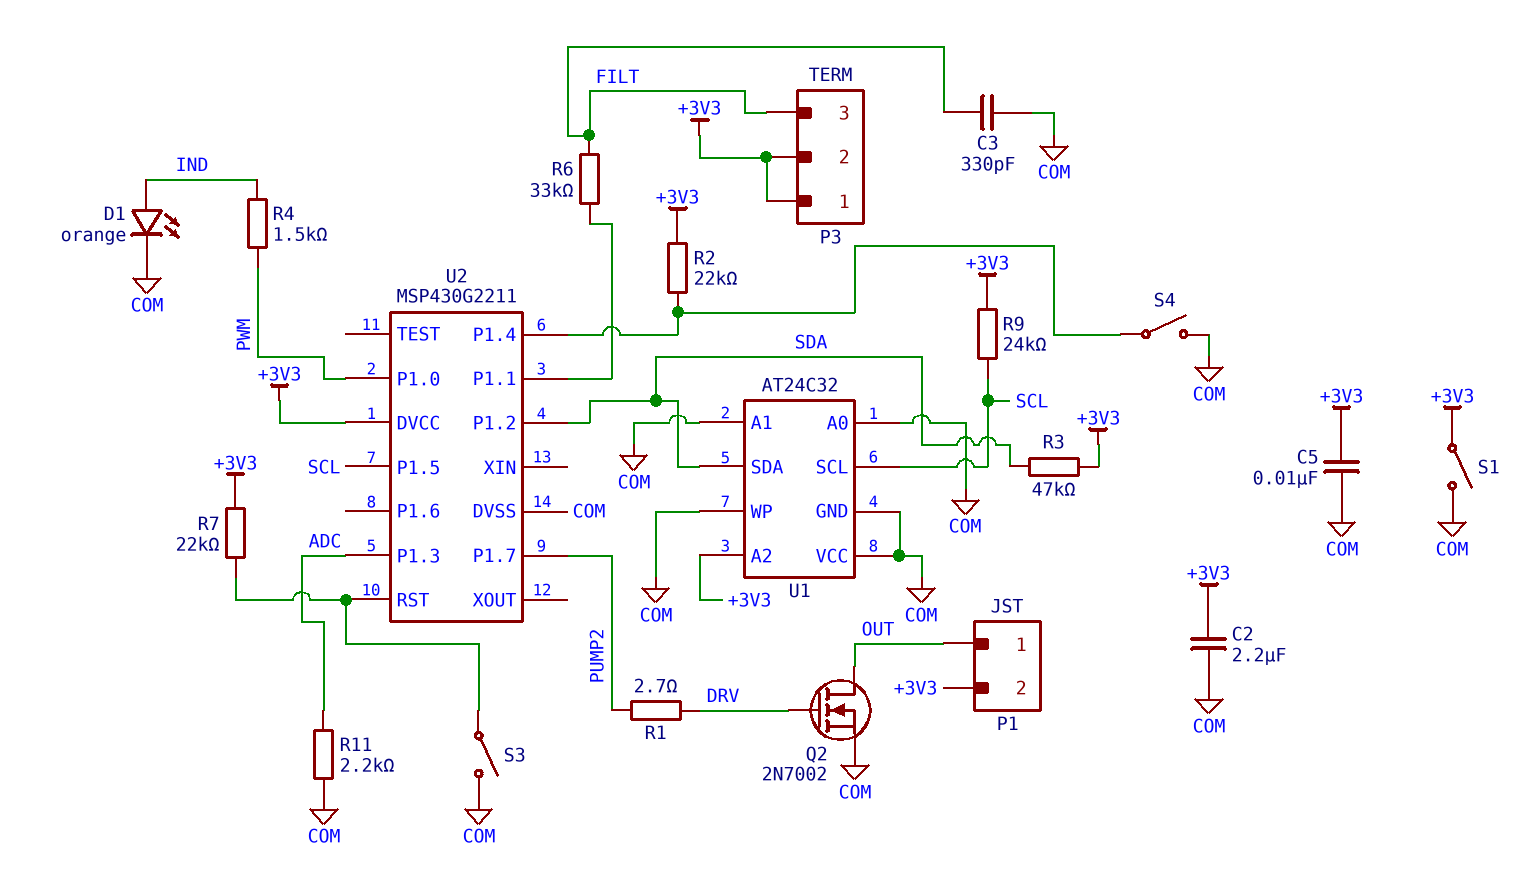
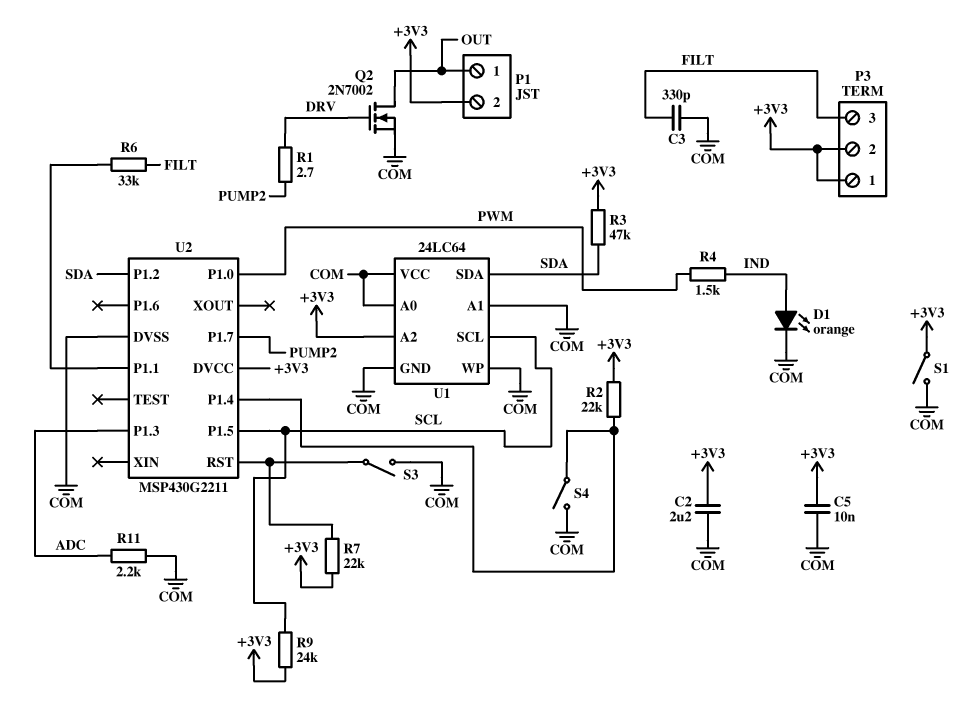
U1: AT24C32 -> 24LC64

